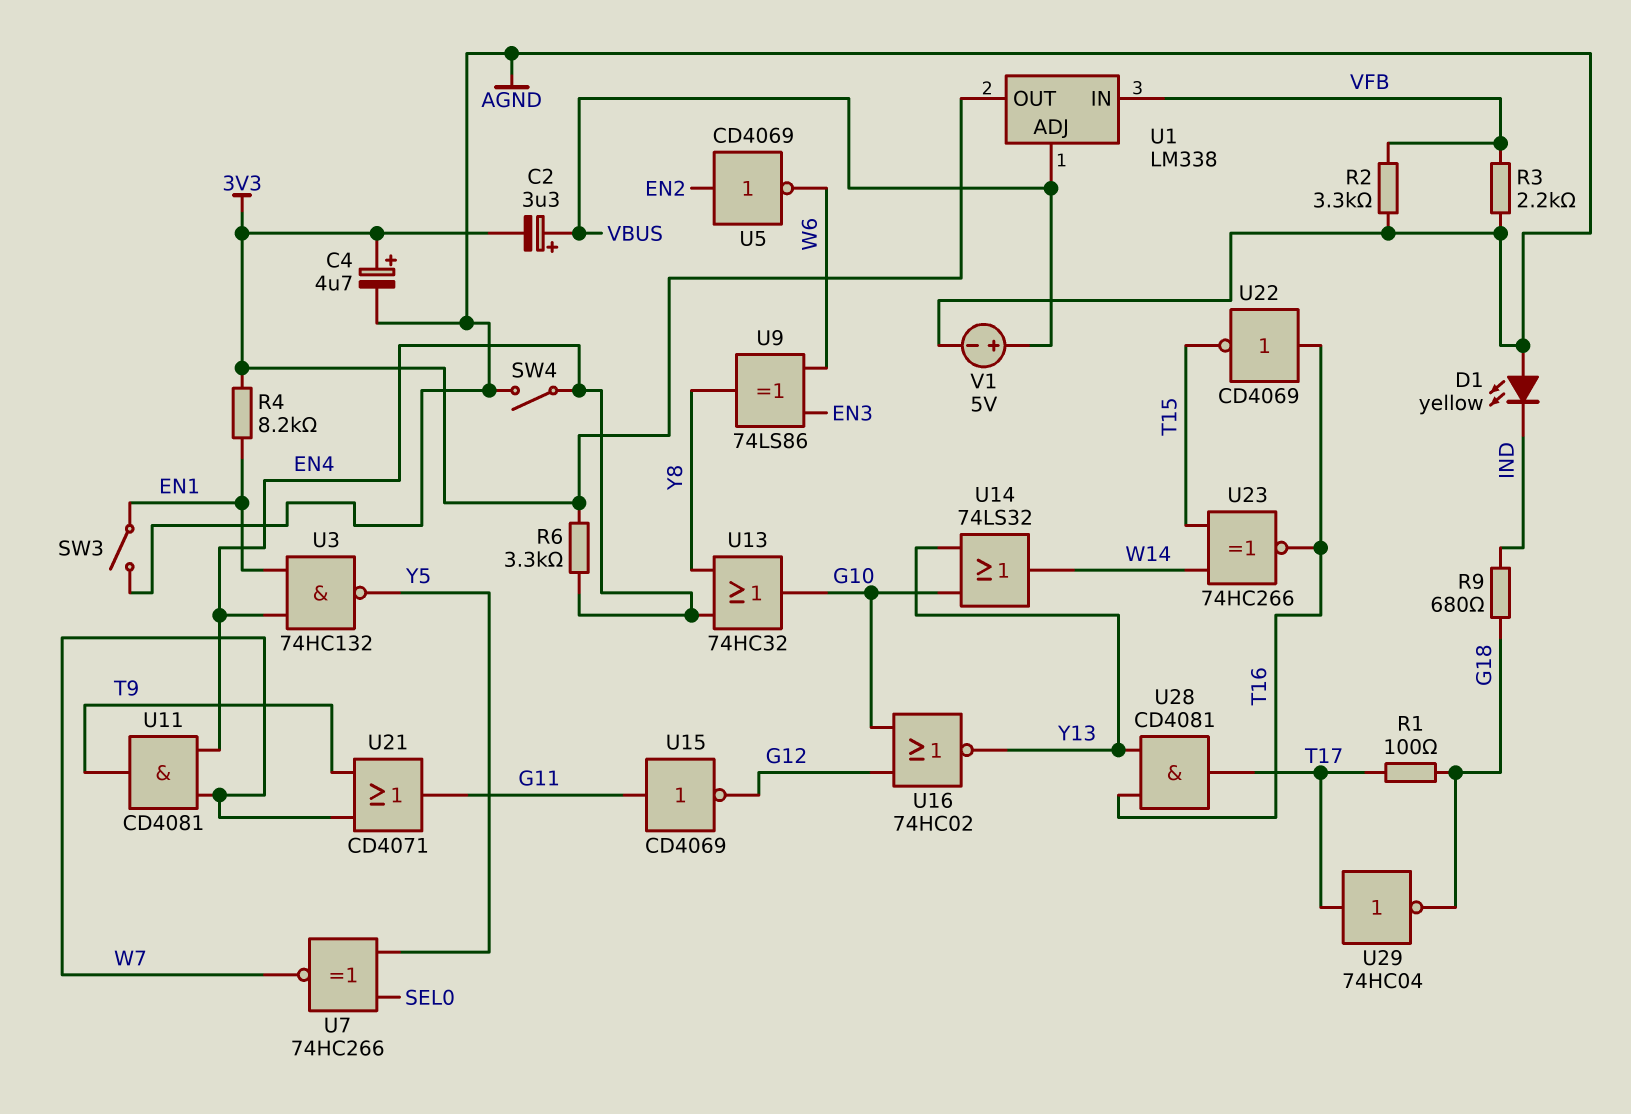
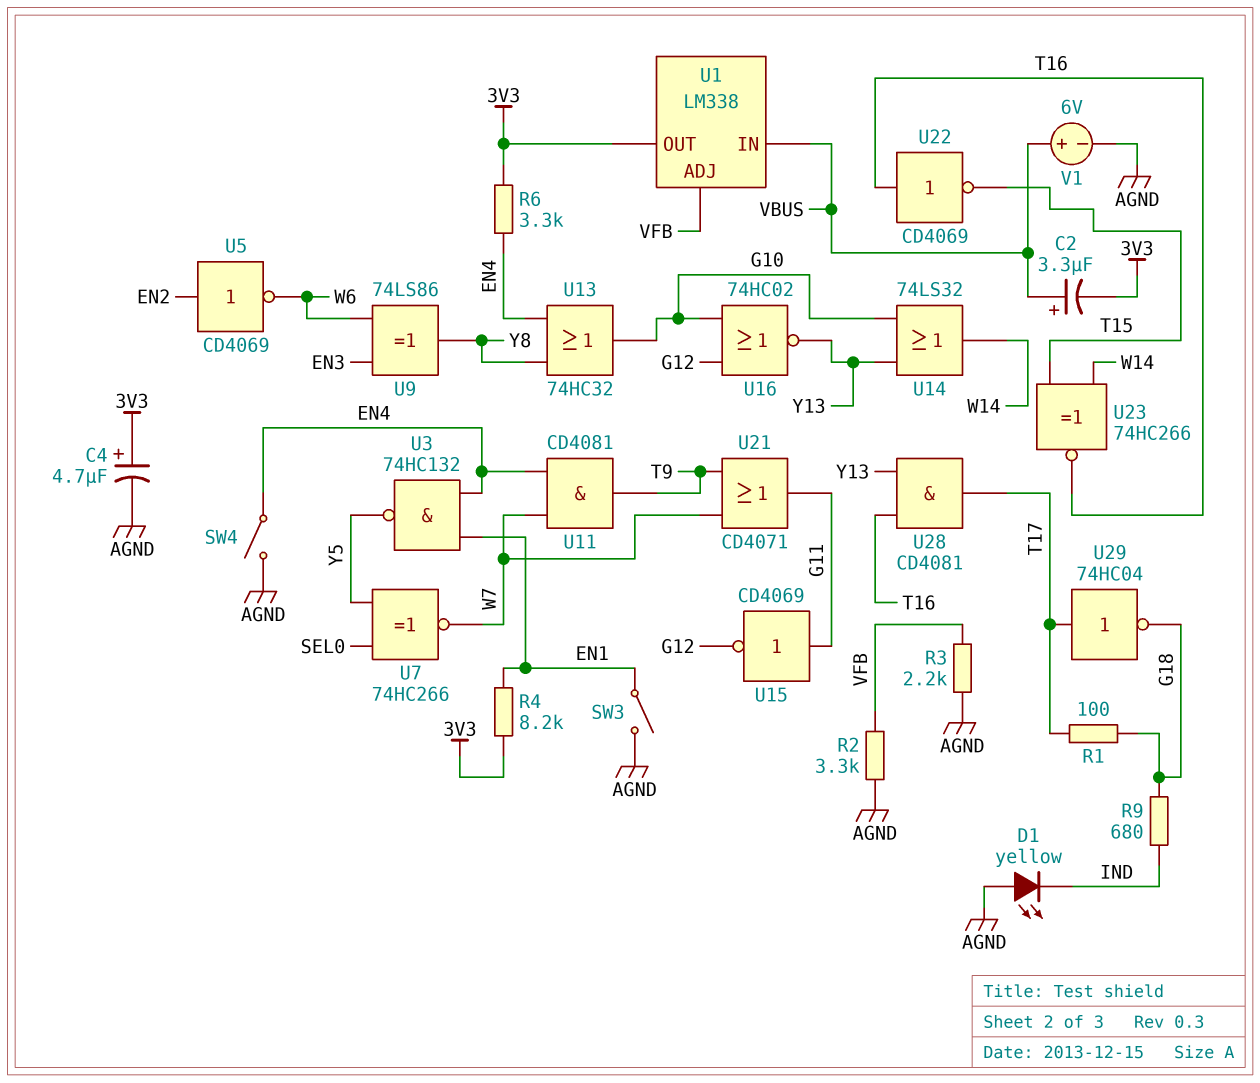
U1 pin ADJ: VBUS -> VFB
U1 pin IN: VFB -> VBUS
V1: 5V (plus VBUS, minus AGND) -> 6V (plus VBUS, minus AGND)

